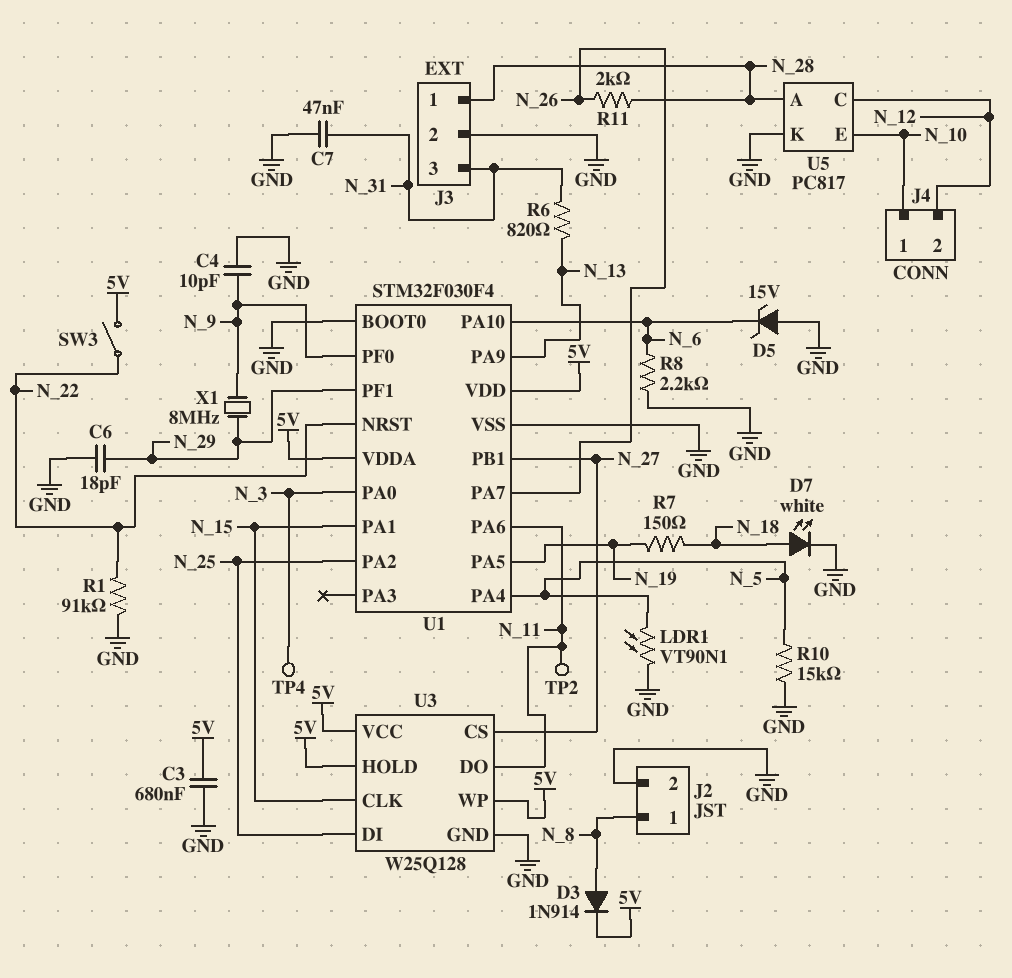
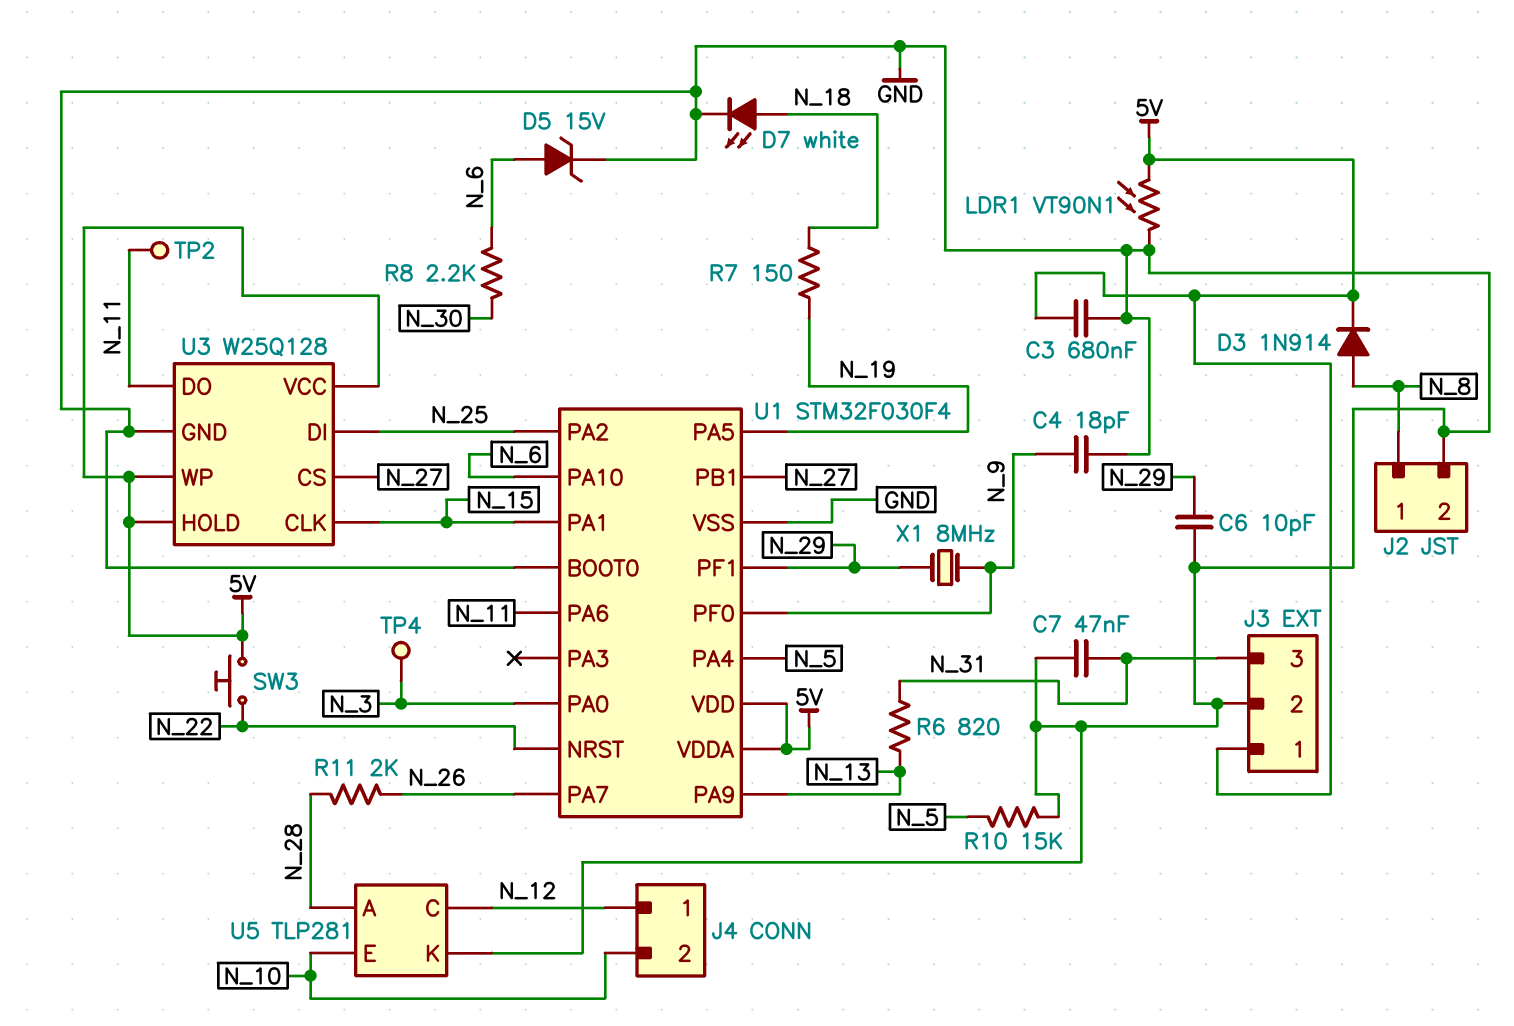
C4: 10pF (GND, N_9) -> 18pF (GND, N_9)
C6: 18pF (GND, N_29) -> 10pF (GND, N_29)
D5: zener 15V (A GND, K N_6) -> zener 15V (A N_6, K GND)
J3 pin 1: N_28 -> 5V
J4 pin 1: N_10 -> N_12
J4 pin 2: N_12 -> N_10
LDR1: VT90N1 (GND, N_5) -> VT90N1 (5V, GND)
R1: 91k (GND, N_22) -> none
R8: 2.2k (GND, N_6) -> 2.2k (N_6, N_30)
SW3: switch (5V, N_22) -> button (5V, N_22)
U5: PC817 -> TLP281

